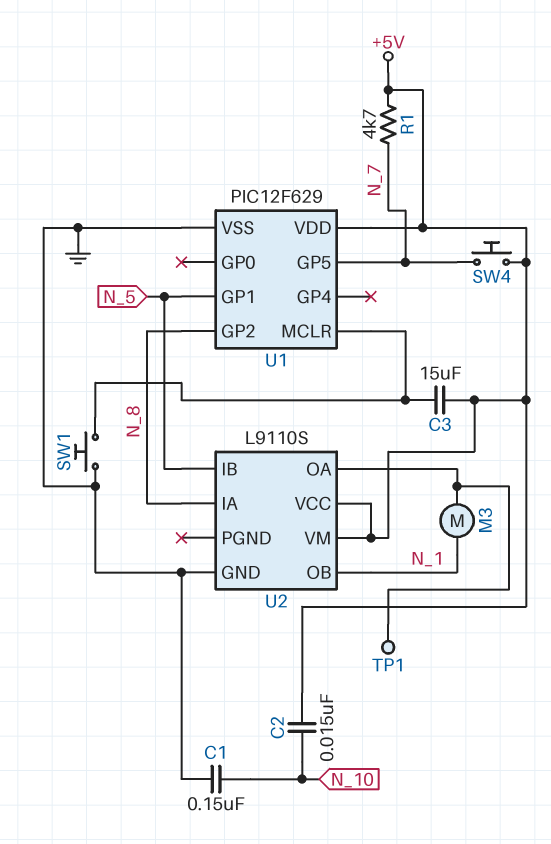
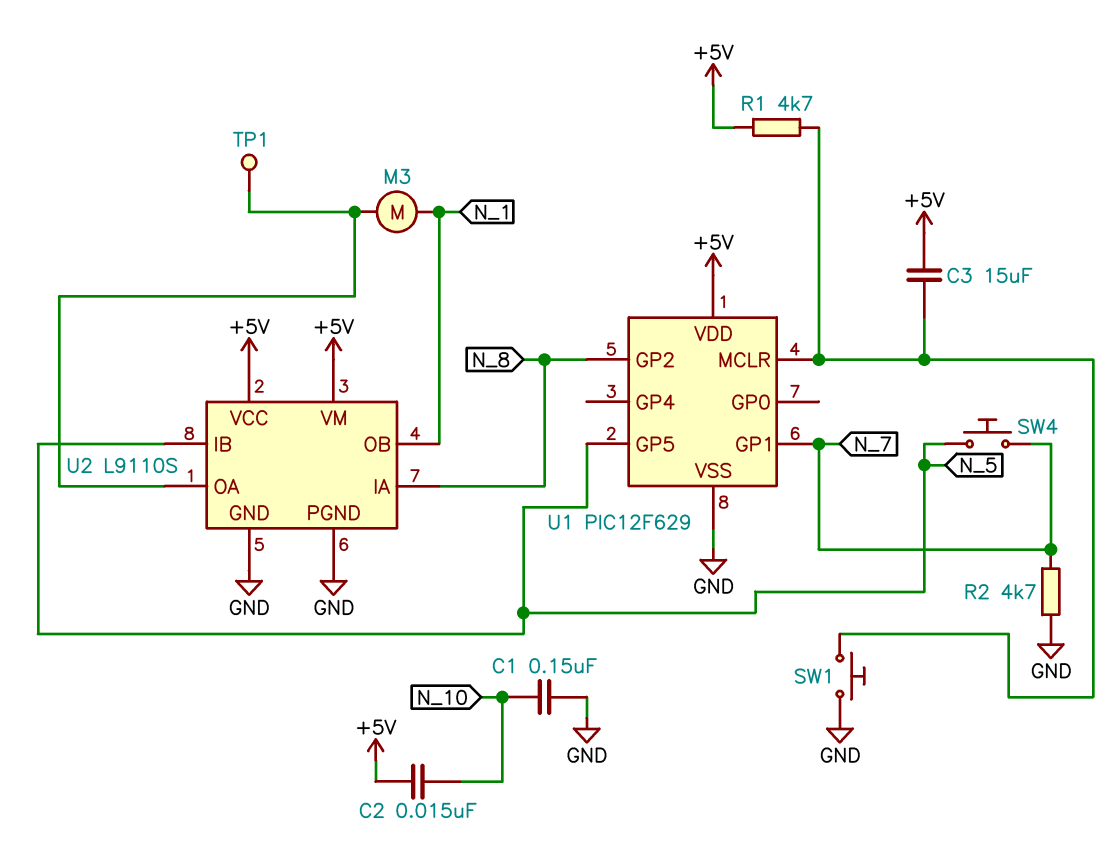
R1: 4.7k (+5V, N_7) -> 4.7k (+5V, U1/MCLR)
R2: none -> 4.7k (GND, N_7)
SW4: button (+5V, N_7) -> button (N_5, N_7)
U1 pin GP1: N_5 -> N_7
U1 pin GP5: N_7 -> N_5
U2 pin PGND: none -> GND

